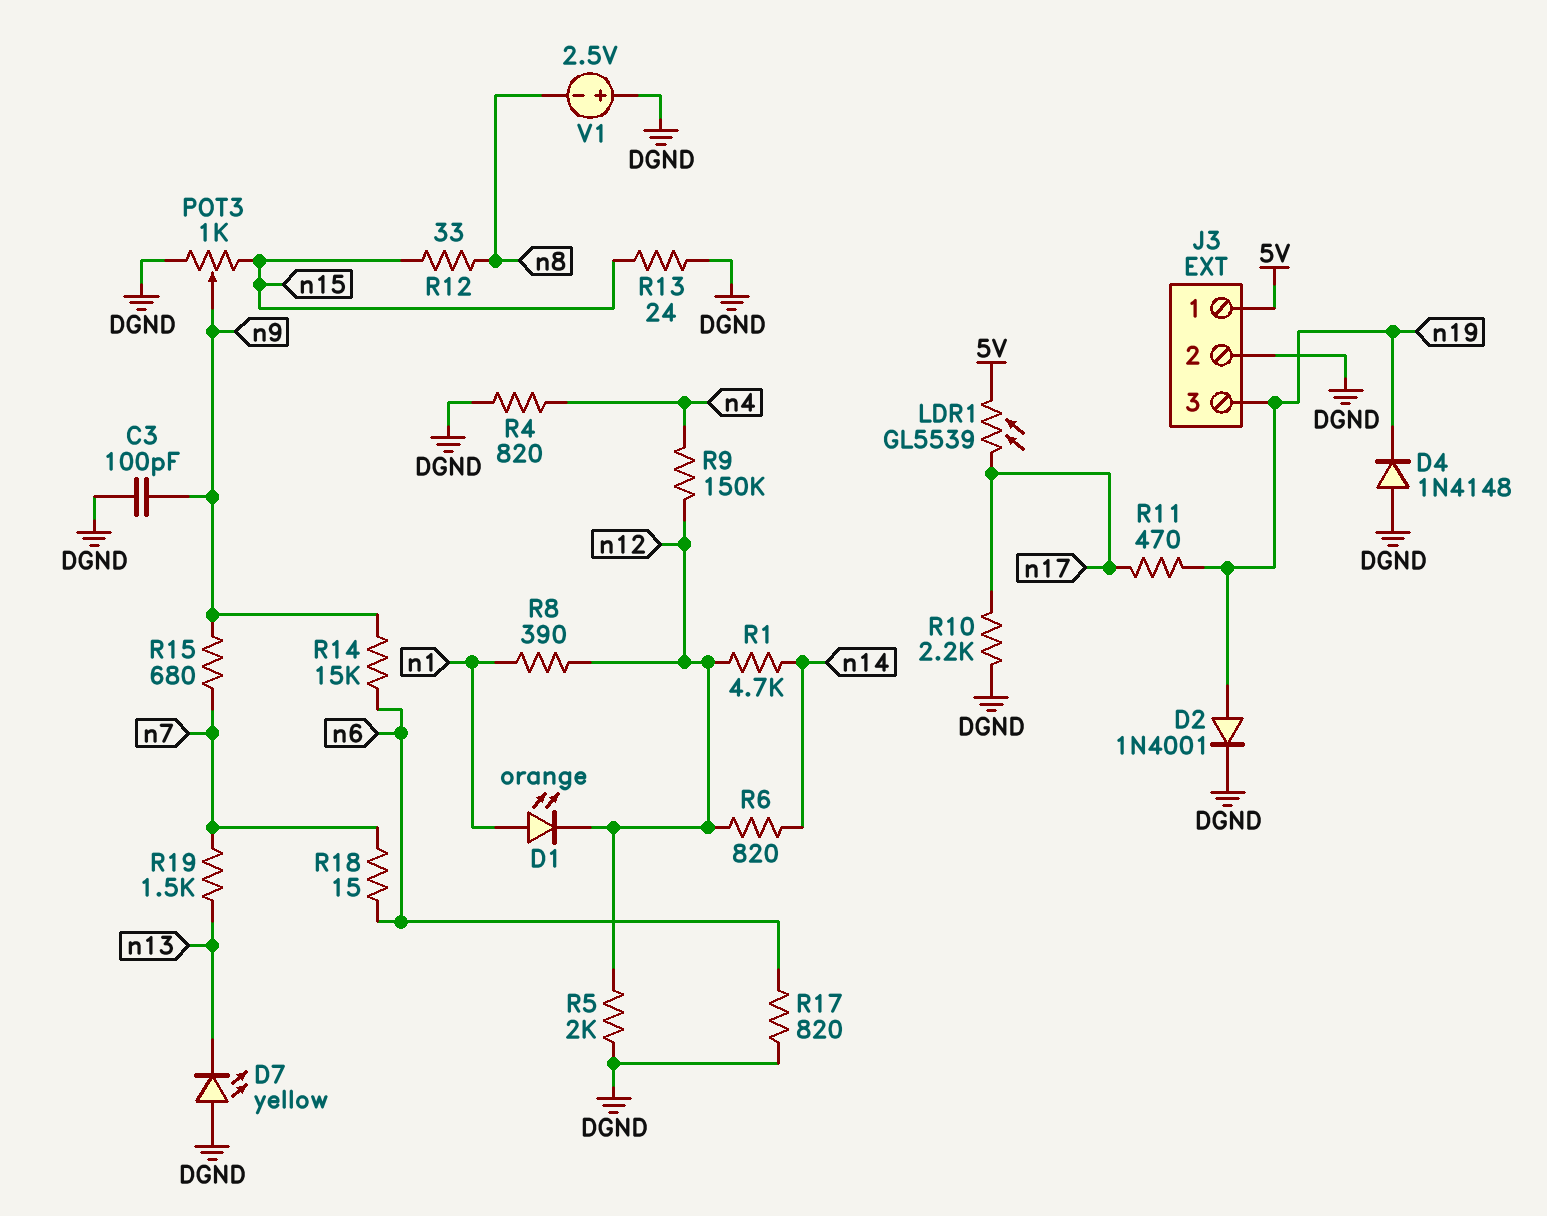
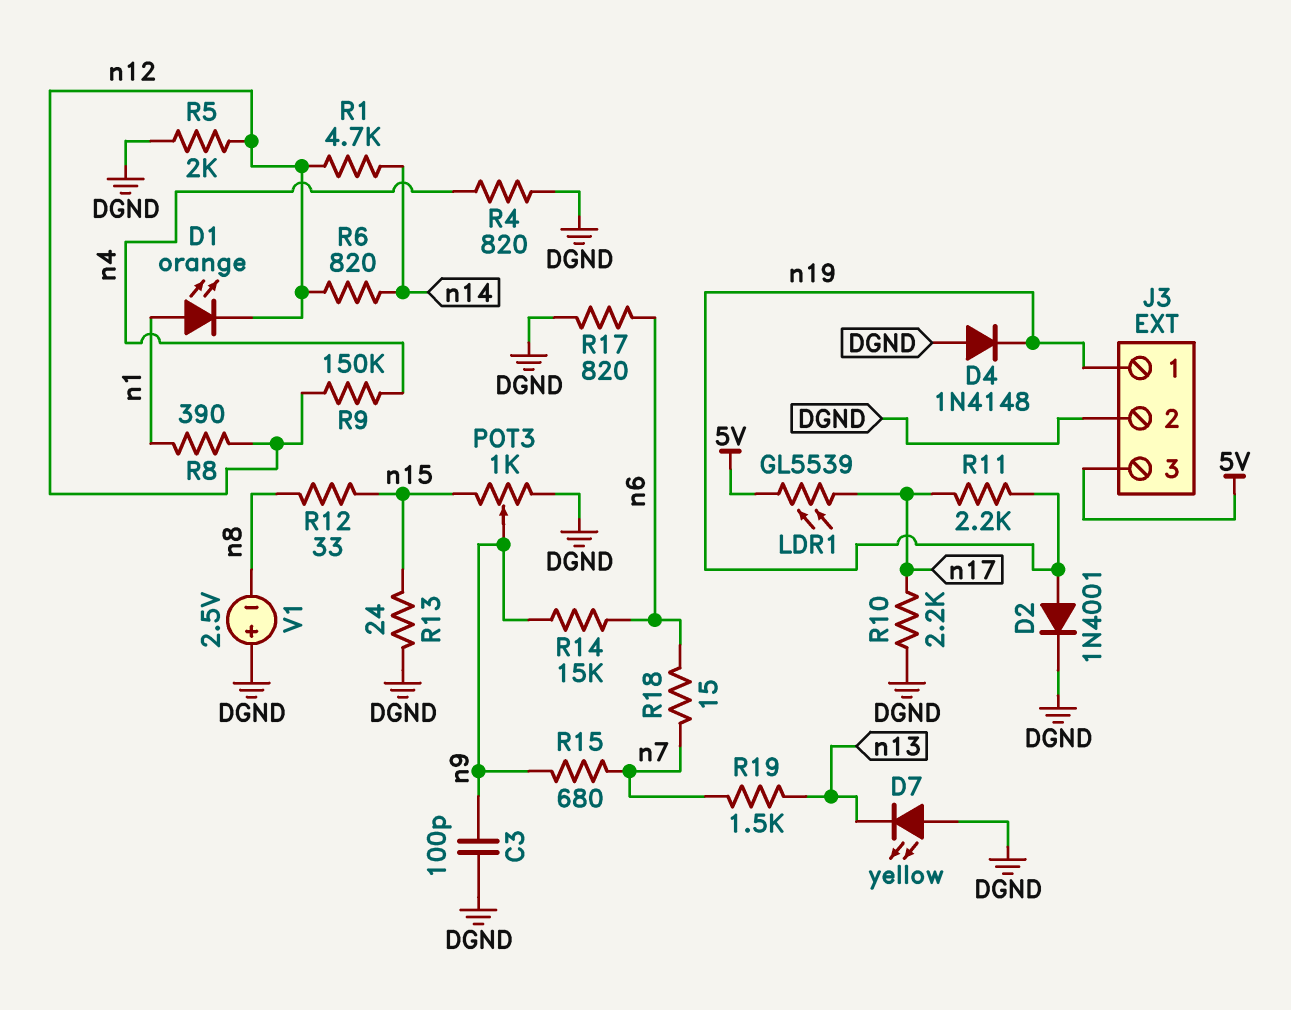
J3 pin 1: 5V -> n19
J3 pin 3: n19 -> 5V
R11: 470 (n17, n19) -> 2.2k (n17, n19)

